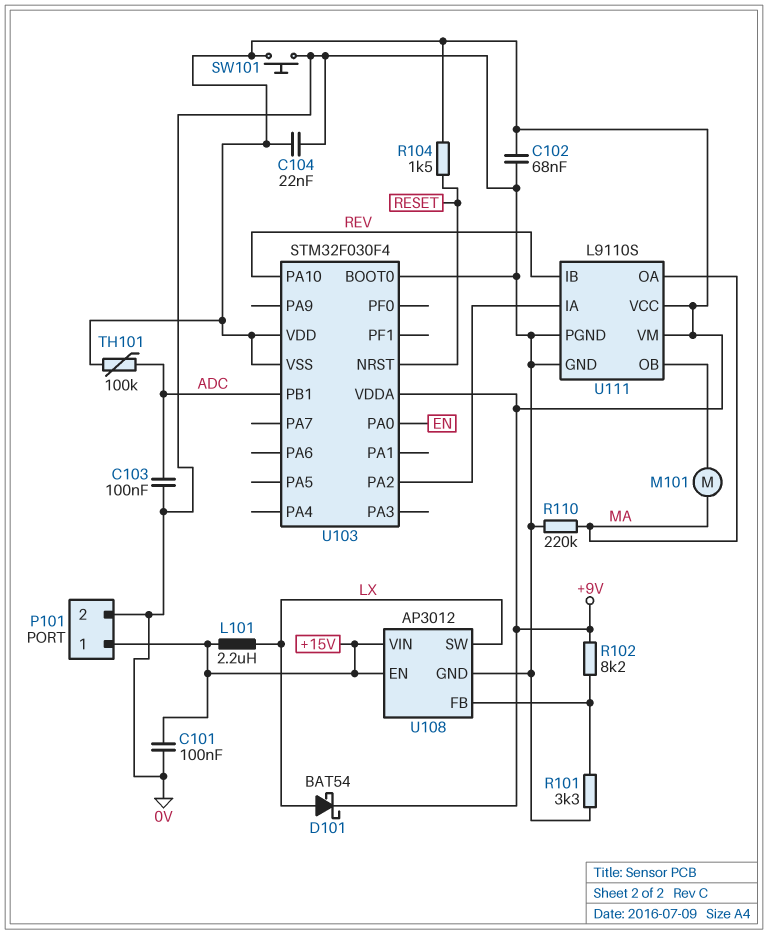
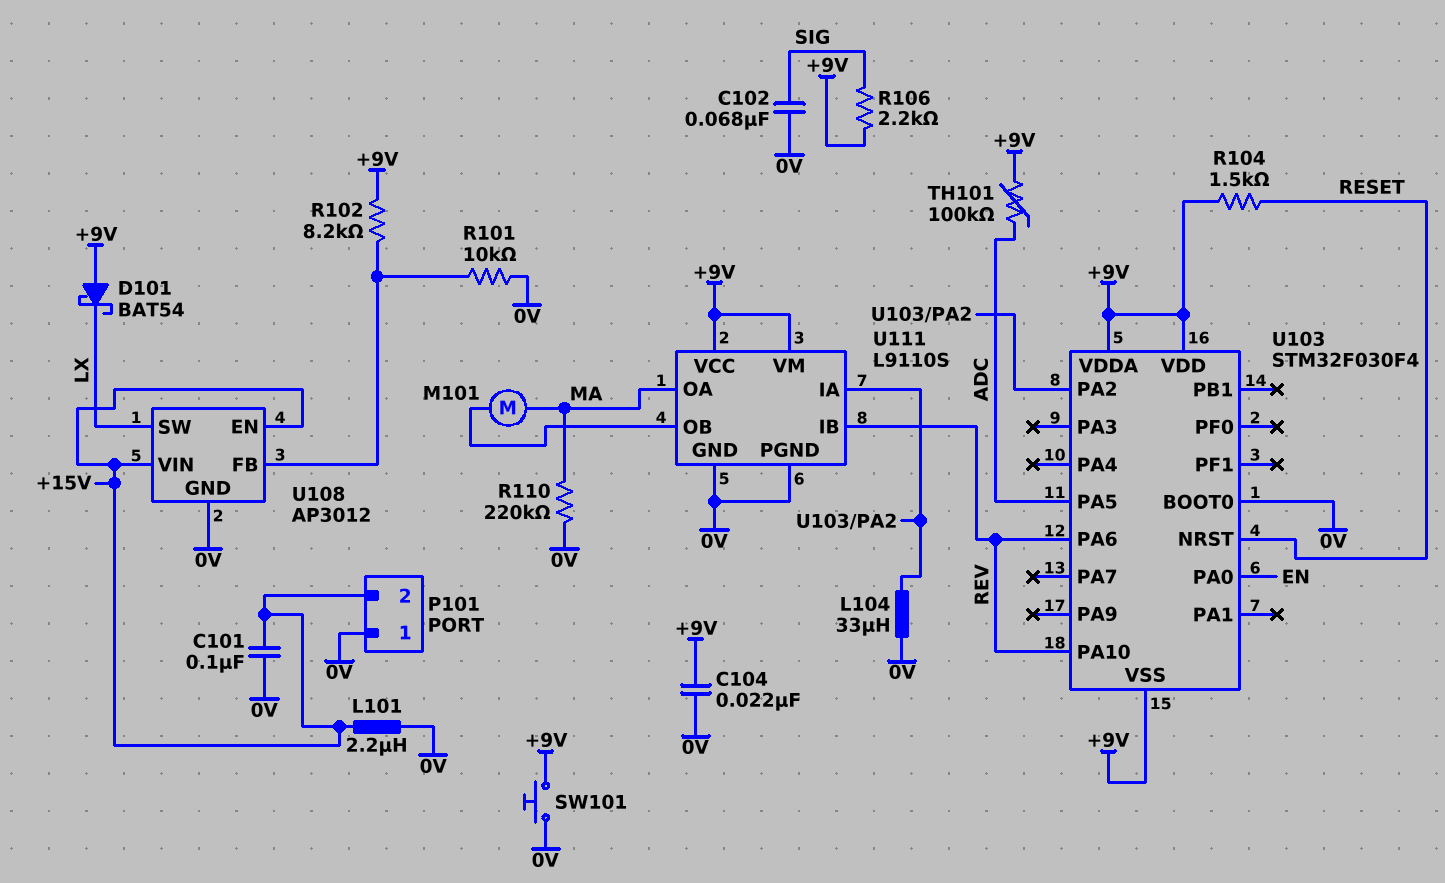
C102: 68nF (+9V, 0V) -> 68nF (0V, SIG)
C103: 100nF (0V, ADC) -> none
D101: schottky BAT54 (A LX, K +9V) -> schottky BAT54 (A +9V, K LX)
L101: 2.2uH (+15V, LX) -> 2.2uH (+15V, 0V)
L104: none -> 33uH (0V, U103/PA2)
P101 pin 1: +15V -> 0V
P101 pin 2: 0V -> +15V
R101: 3.3k (0V, U108/FB) -> 10k (0V, U108/FB)
R106: none -> 2.2k (+9V, SIG)
U103 pin PA5: none -> ADC
U103 pin PA6: none -> REV
U103 pin PB1: ADC -> none

